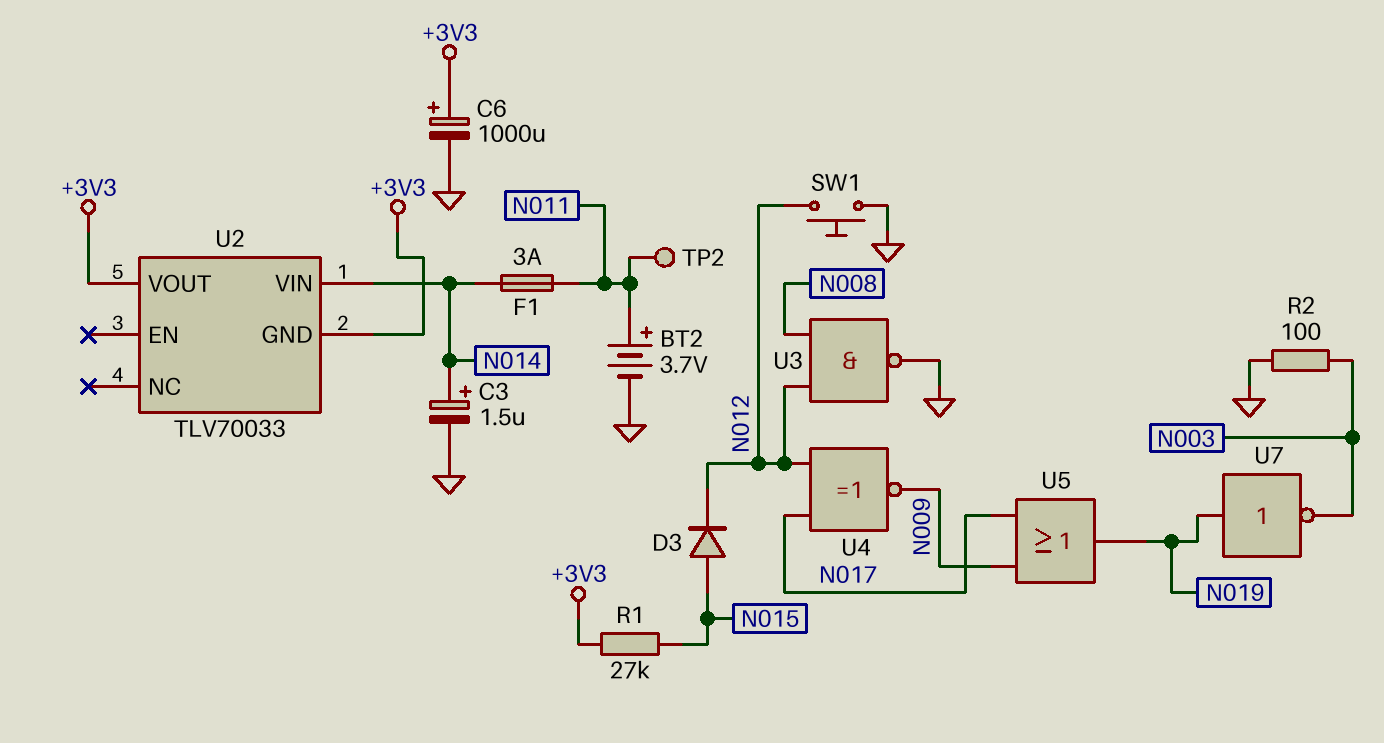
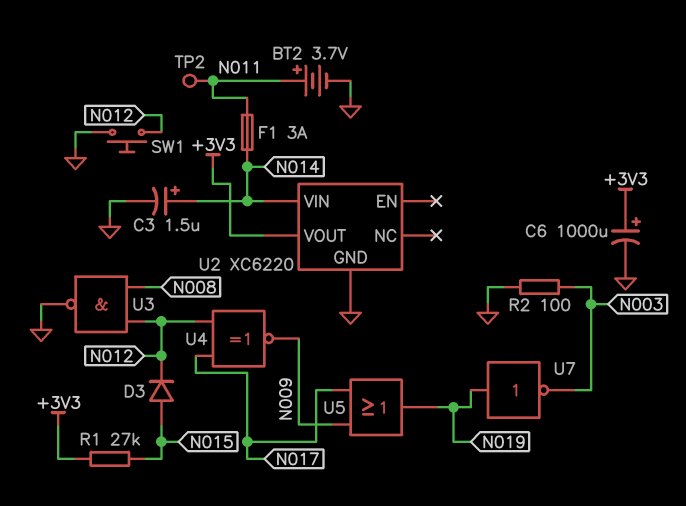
U2: TLV70033 -> XC6220
U2 pin GND: +3V3 -> GND

